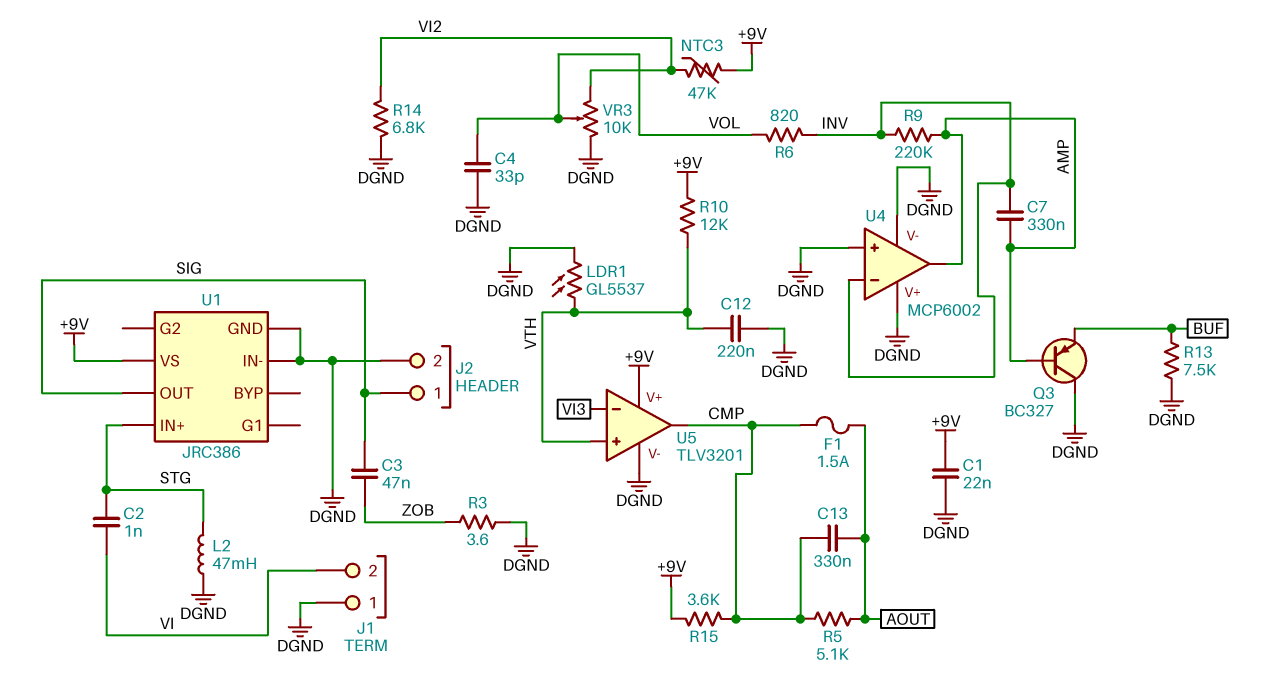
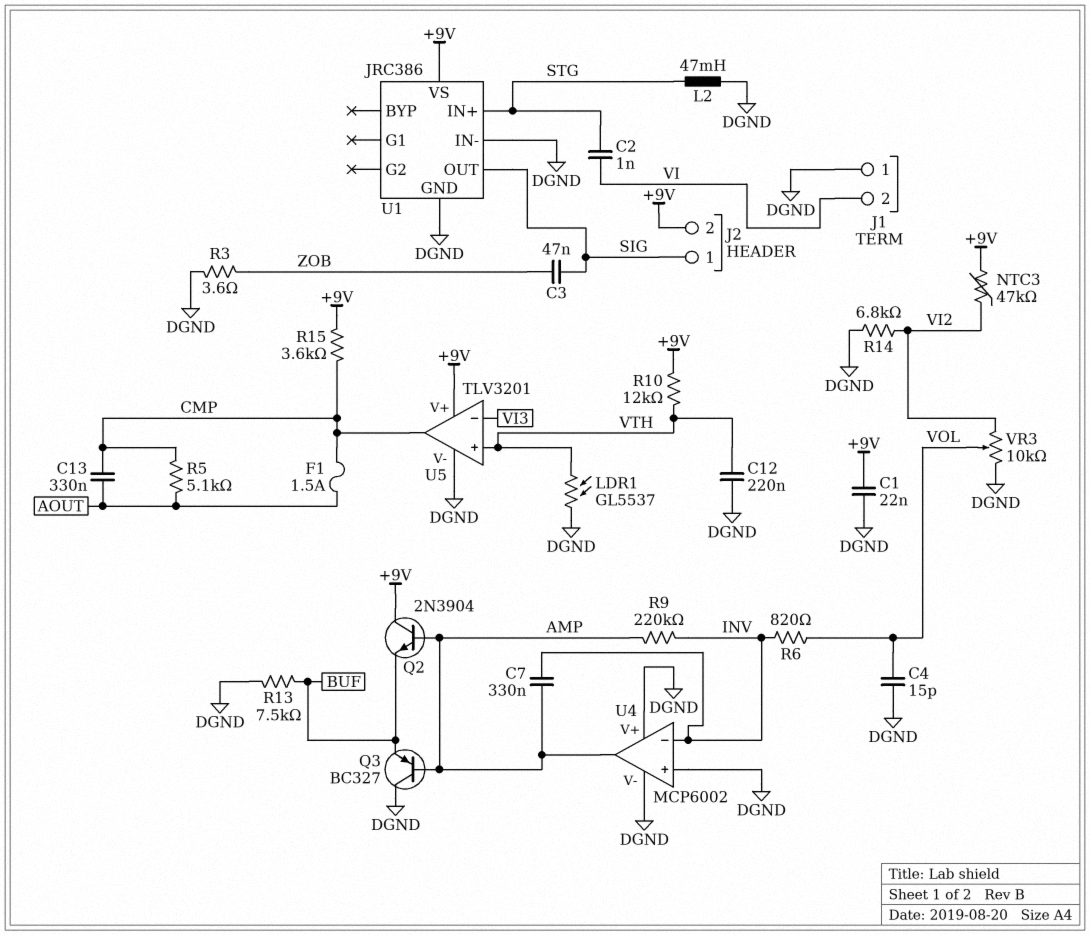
C4: 33pF (DGND, VOL) -> 15pF (DGND, VOL)
J2 pin 2: DGND -> +9V
Q2: none -> NPN 2N3904 (B AMP, C +9V, E BUF)

